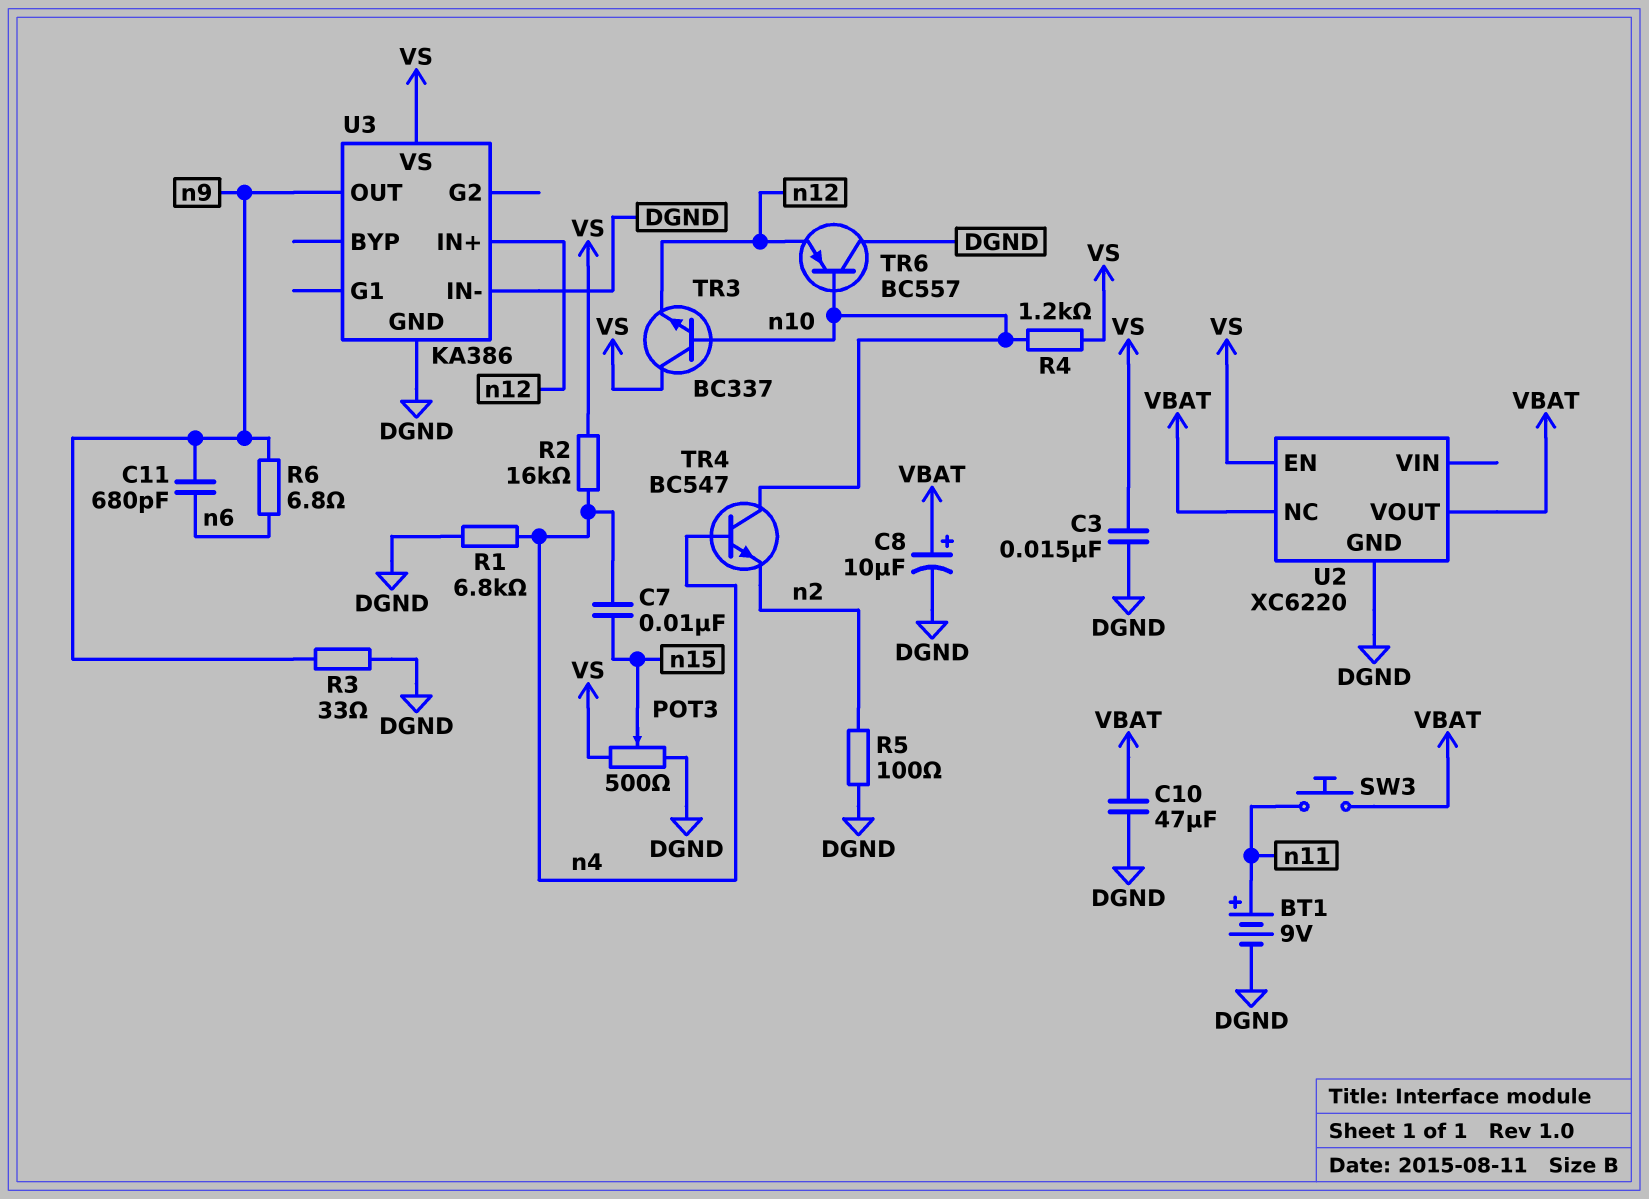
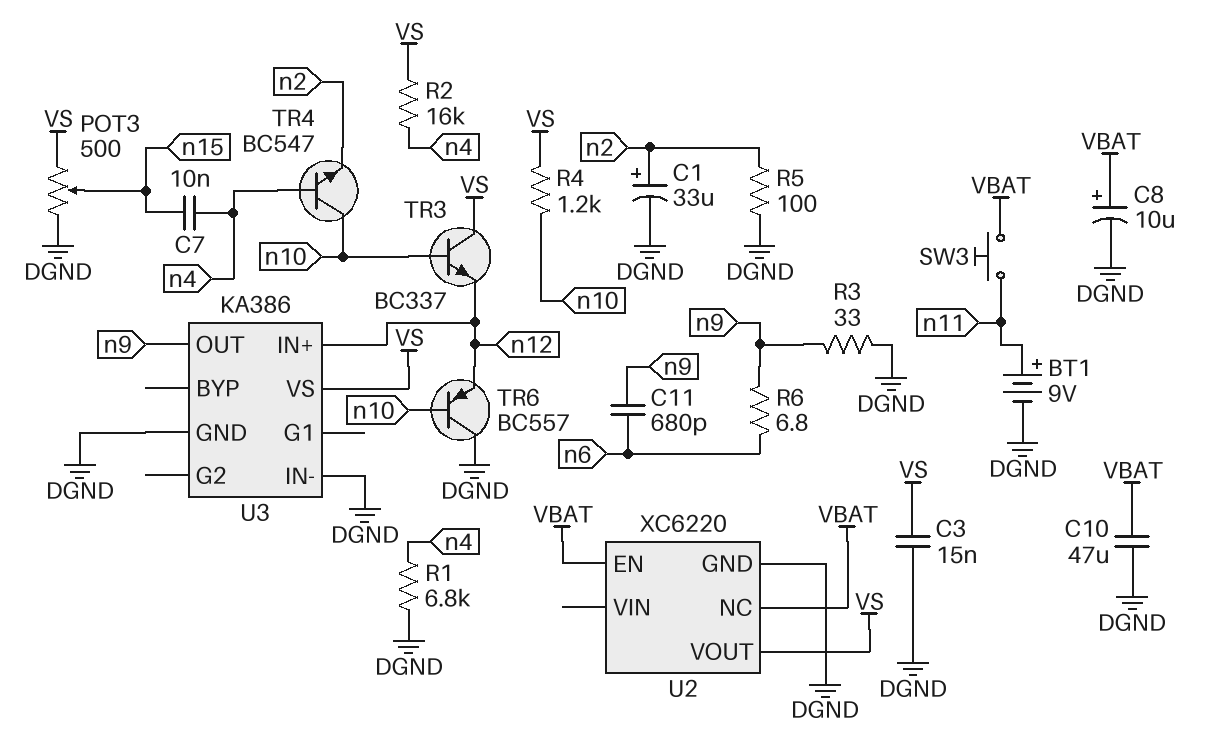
C1: none -> 33uF (plus n2, minus DGND)
U2 pin EN: VS -> VBAT
U2 pin VOUT: VBAT -> VS

